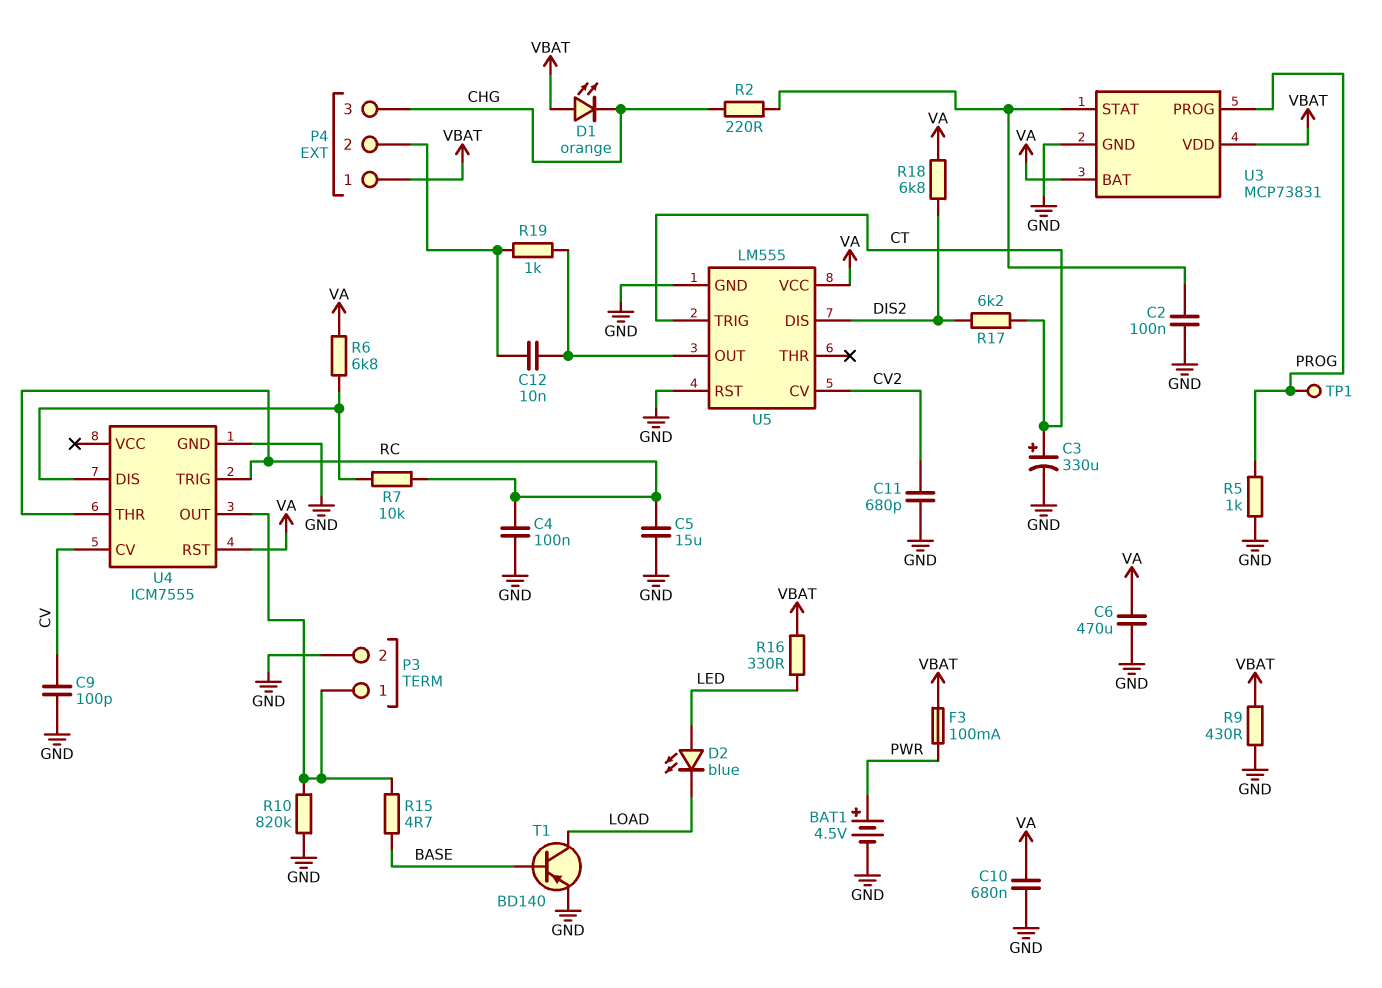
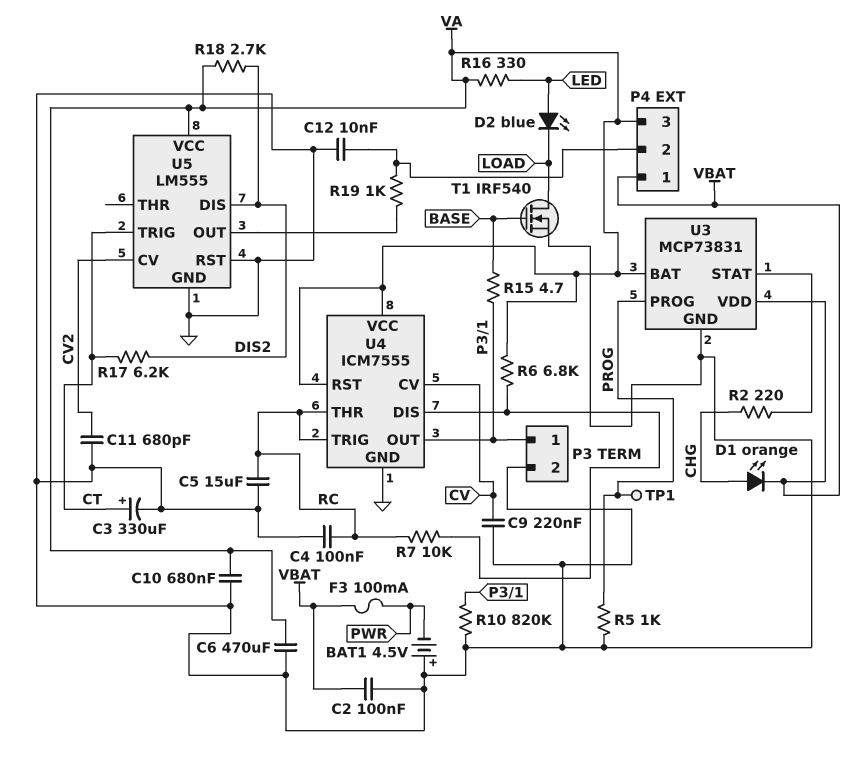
BAT1: 4.5V (plus PWR, minus GND) -> 4.5V (plus GND, minus PWR)
C2: 100nF (GND, U3/STAT) -> 100nF (GND, VBAT)
C9: 100pF (CV, GND) -> 220nF (CV, GND)
C12: 10nF (P4/2, U5/OUT) -> 10nF (GND, P4/2)
D1: LED orange (A VBAT, K CHG) -> LED orange (A CHG, K VBAT)
P4 pin 3: CHG -> VA
R9: 430 (GND, VBAT) -> none
R16: 330 (LED, VBAT) -> 330 (LED, VA)
R18: 6.8k (DIS2, VA) -> 2.7k (DIS2, VA)
T1: PNP BD140 (B BASE, C LOAD, E GND) -> NMOS IRF540 (G BASE, D LOAD, S GND)
U4 pin VCC: none -> VA

